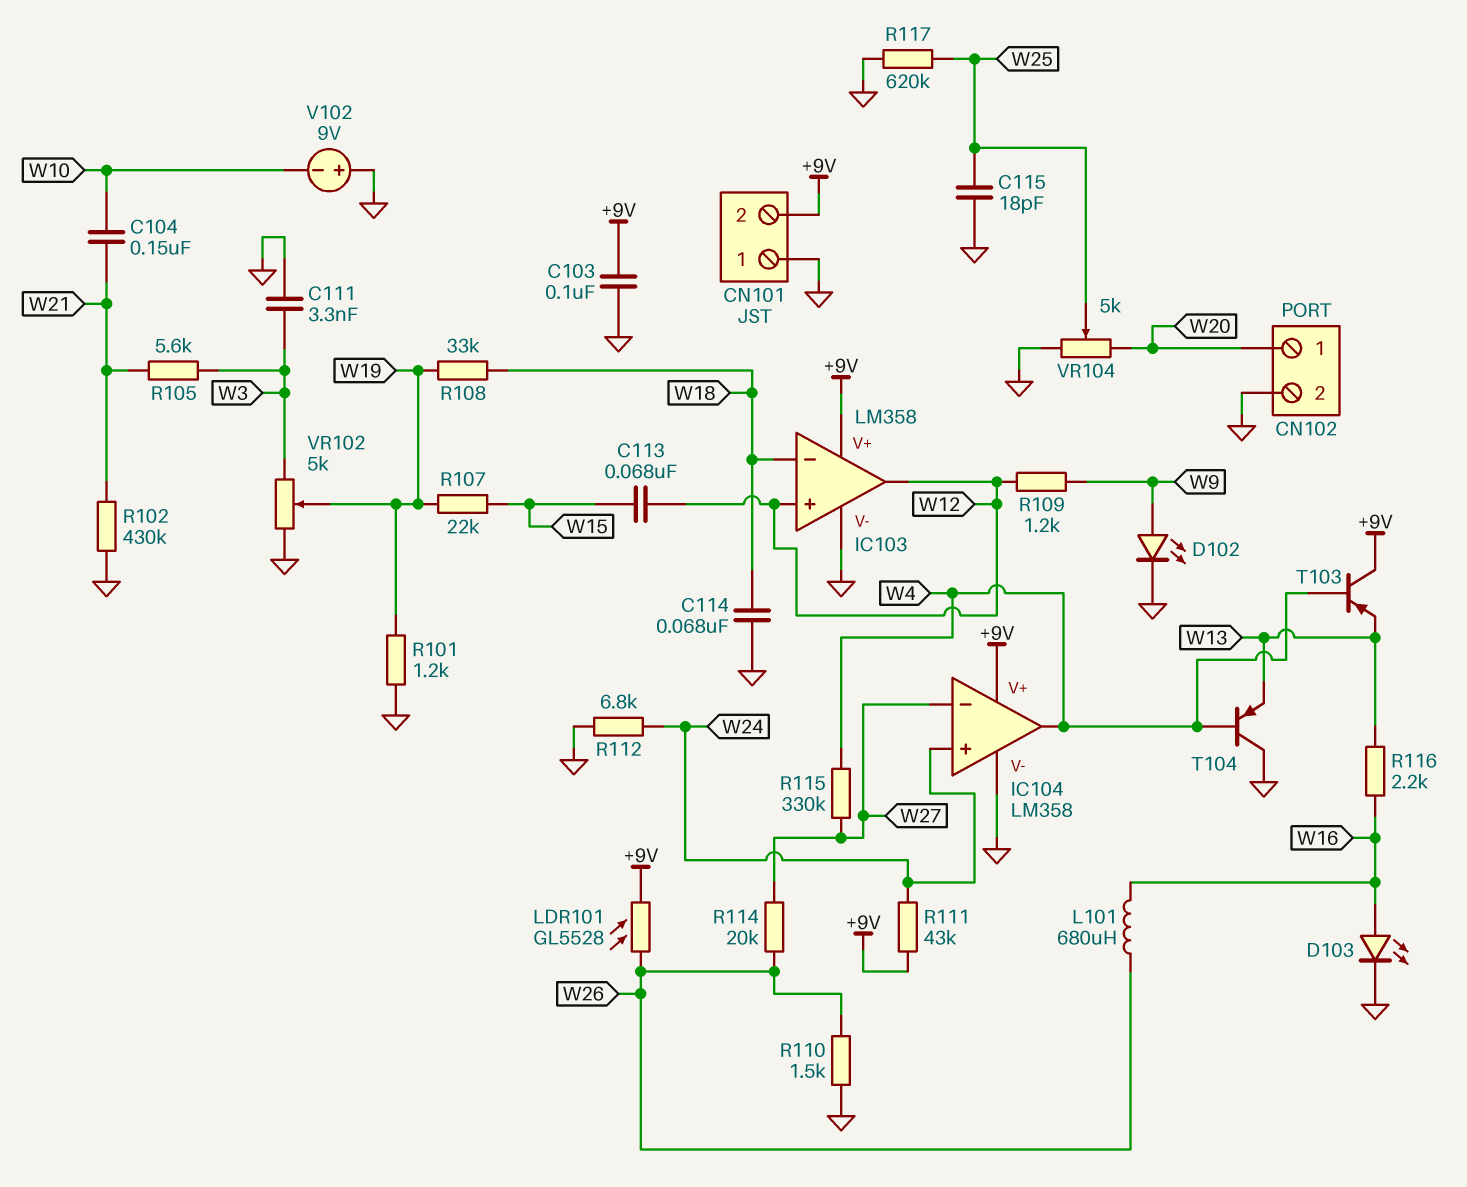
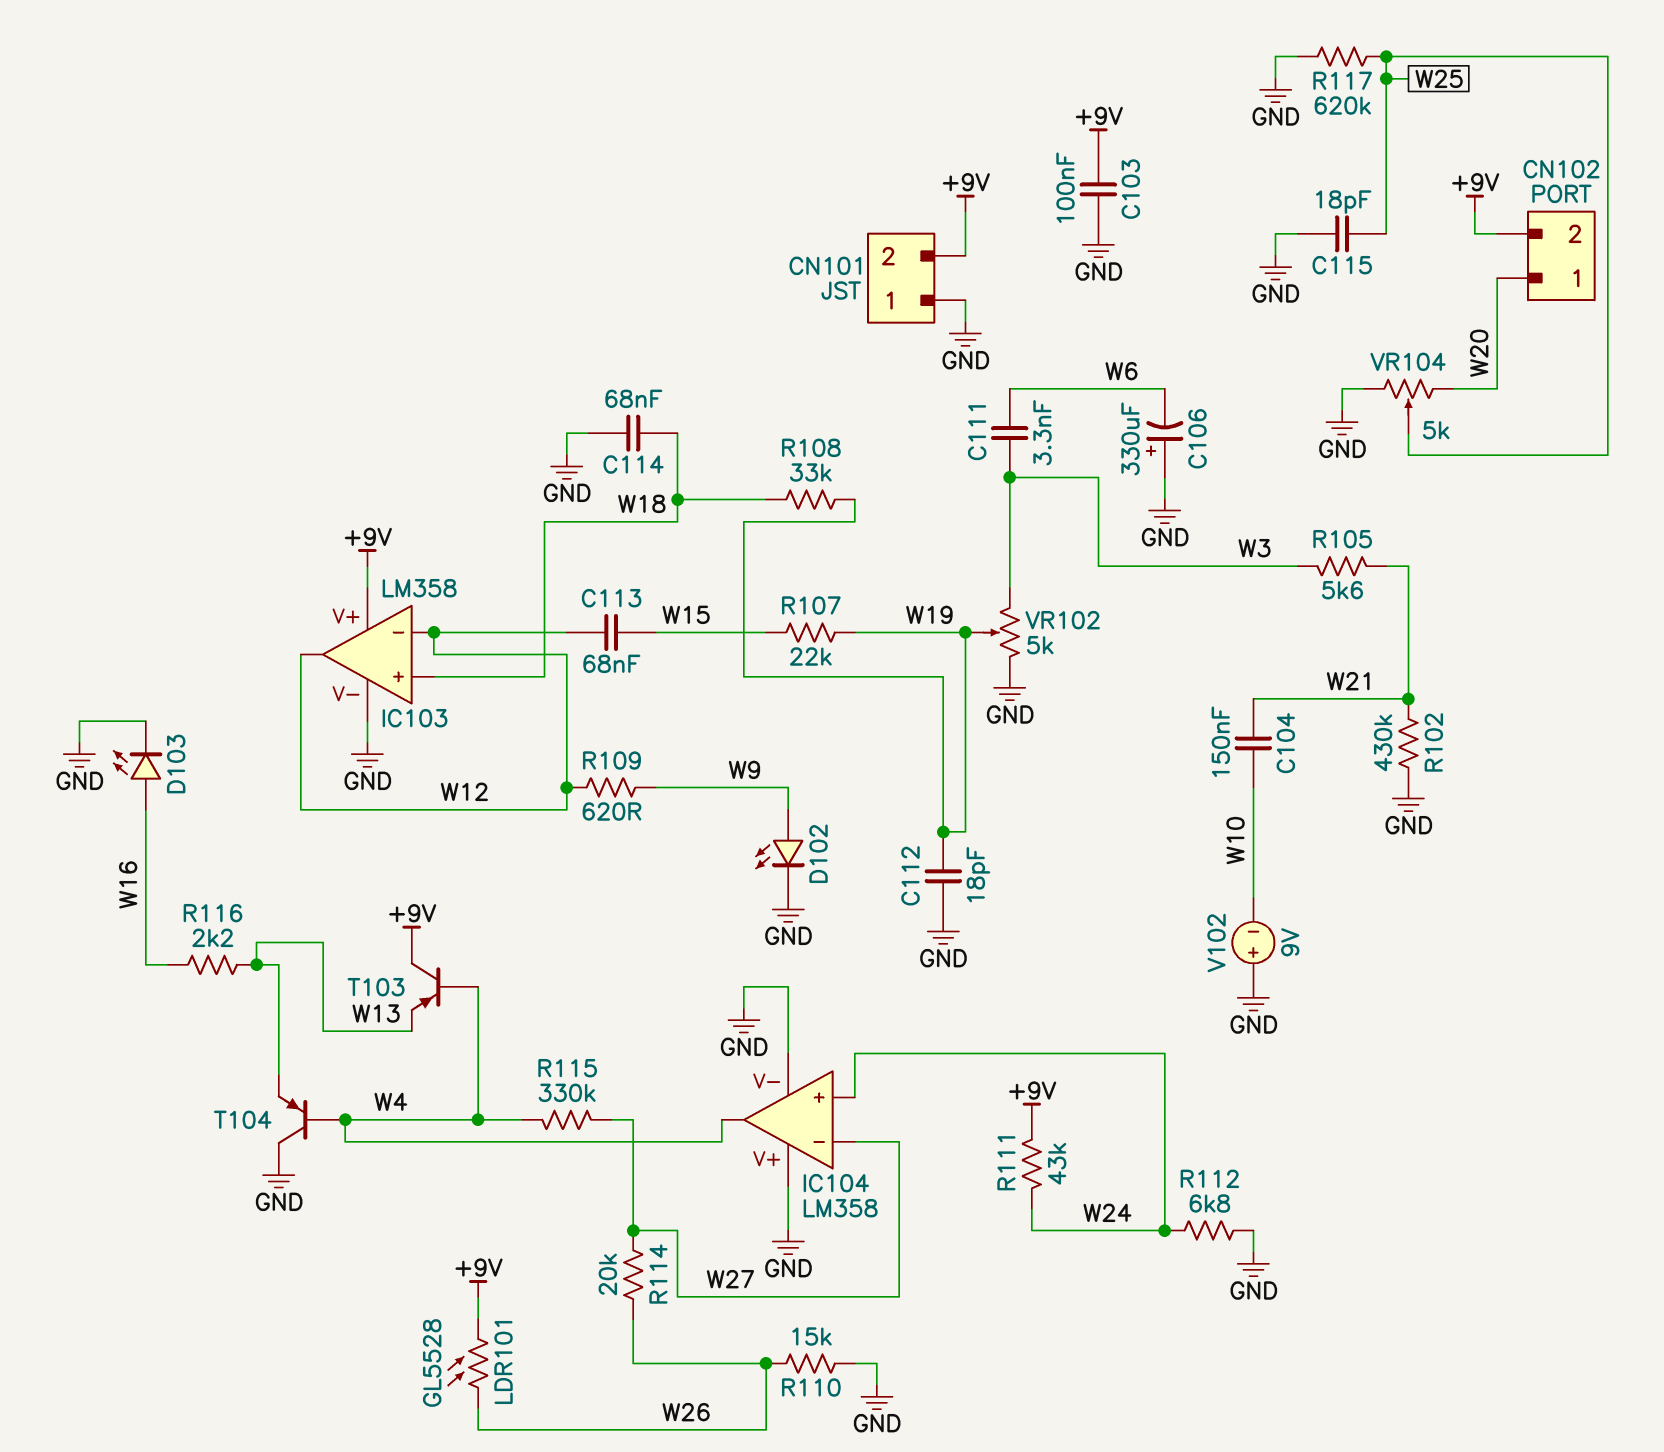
C106: none -> 330uF (plus GND, minus W6)
C111: 3.3nF (GND, W3) -> 3.3nF (W3, W6)
C112: none -> 18pF (GND, W19)
CN102 pin 2: GND -> +9V
IC103 pin in+: W12 -> W18
IC103 pin in-: W18 -> W12
IC104 pin V+: +9V -> GND
L101: 680uH (W16, W26) -> none
R101: 1.2k (GND, W19) -> none
R109: 1.2k (W9, W12) -> 620 (W9, W12)
R110: 1.5k (GND, W26) -> 15k (GND, W26)

